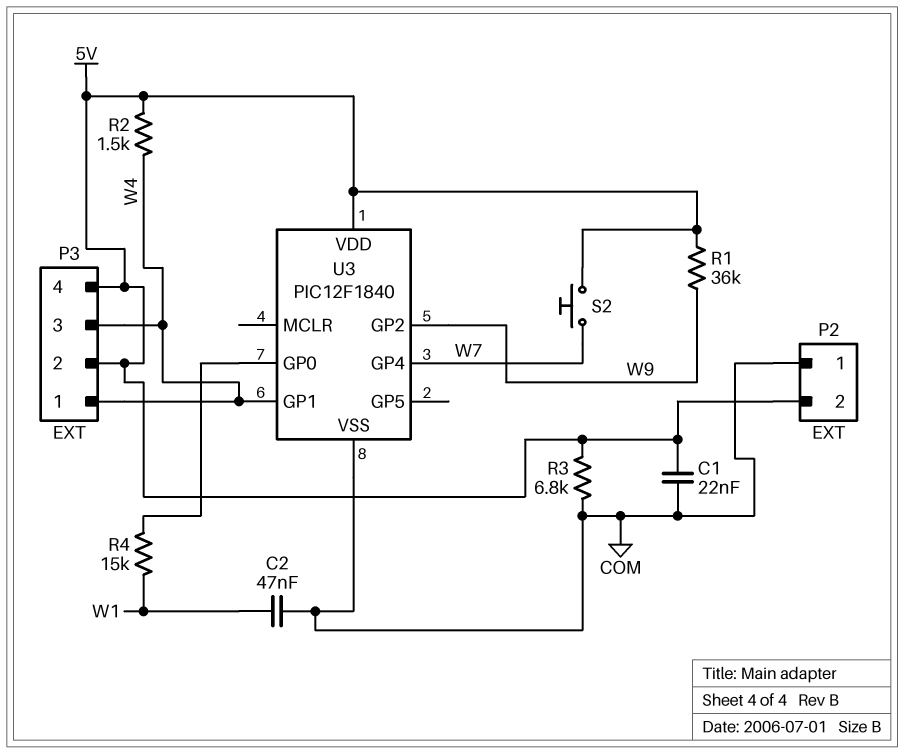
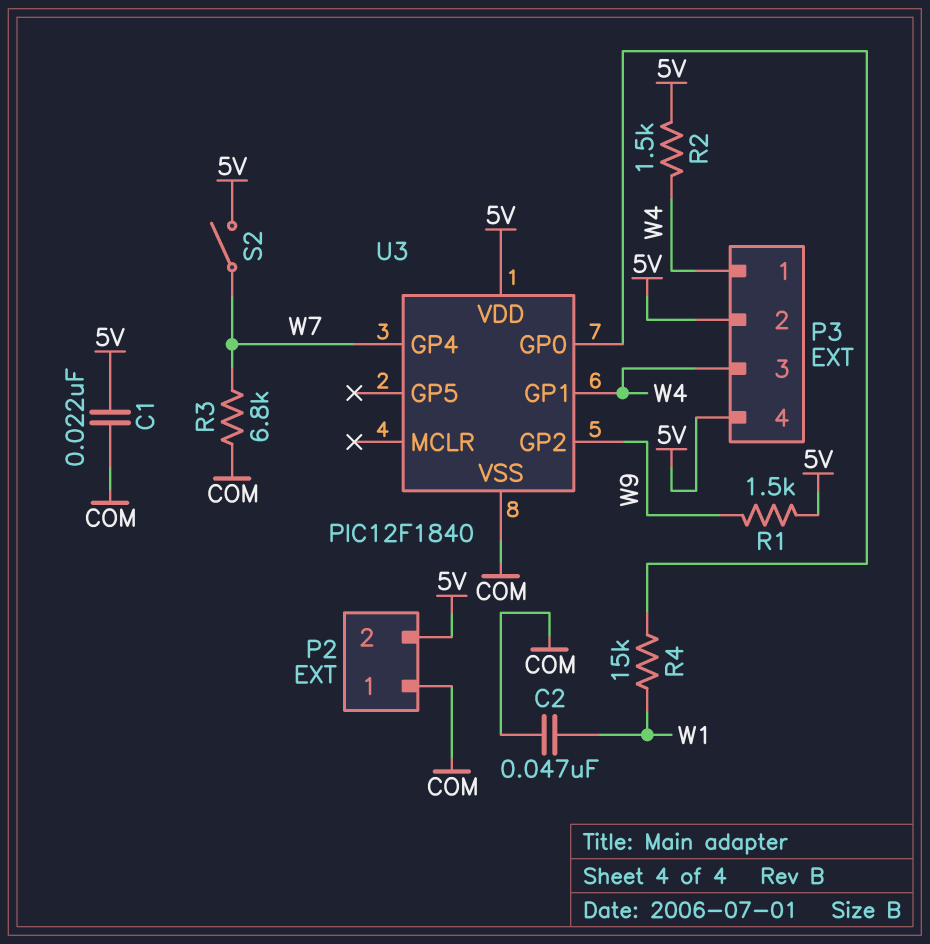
R1: 36k (5V, W9) -> 1.5k (5V, W9)
R3: 6.8k (5V, COM) -> 6.8k (COM, W7)
S2: button (5V, W7) -> switch (5V, W7)

